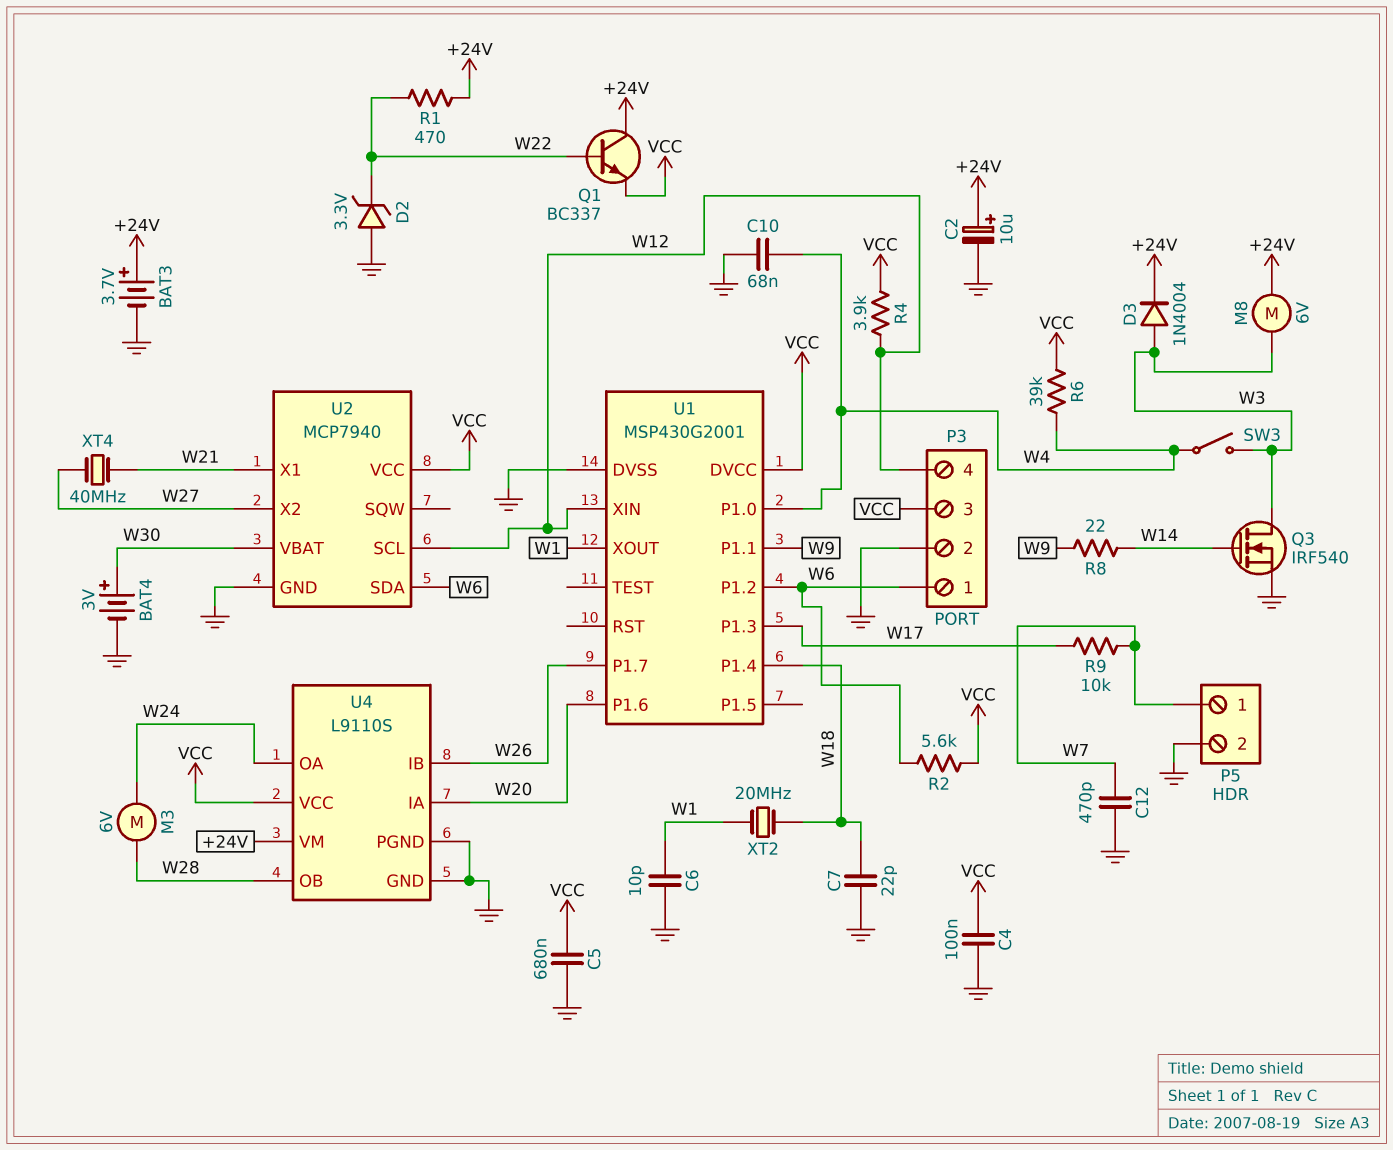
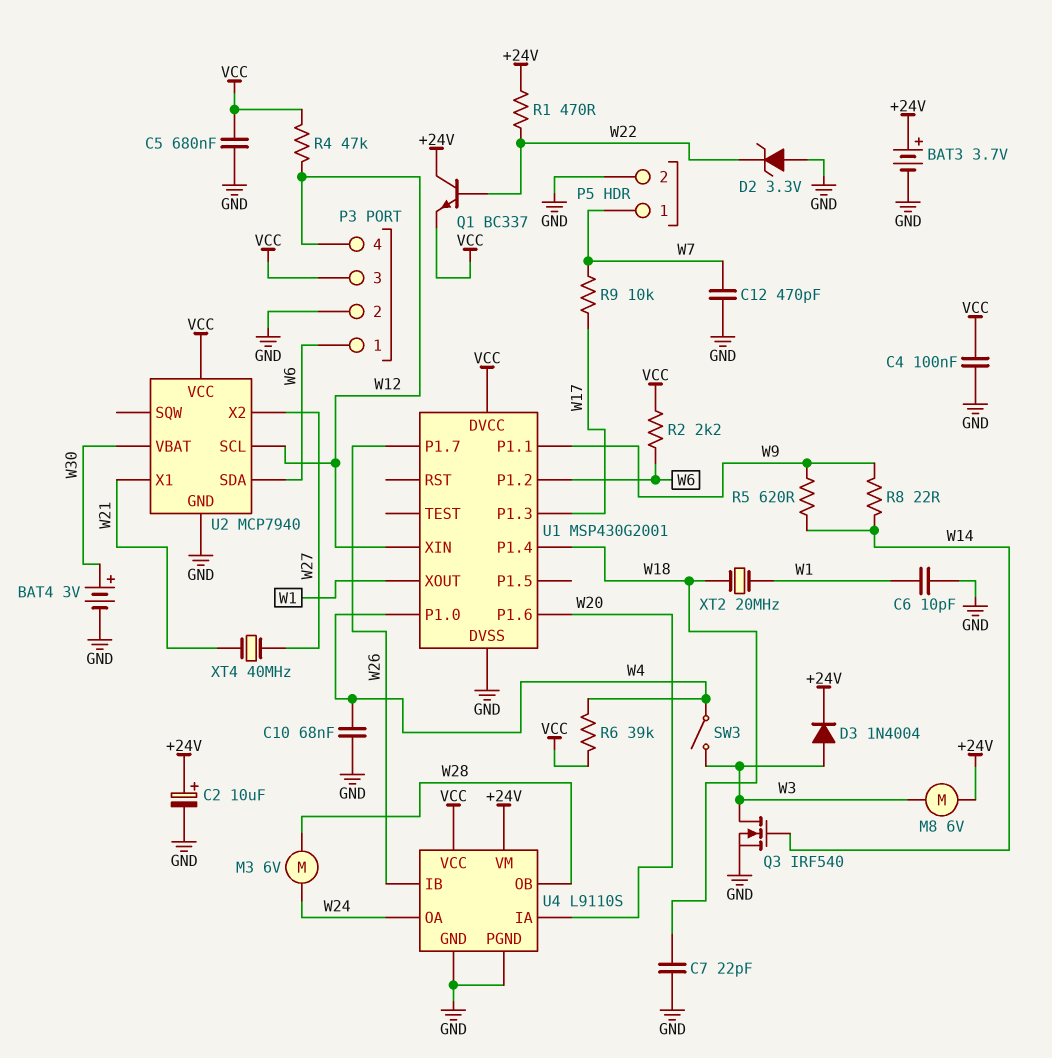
R2: 5.6k (VCC, W6) -> 2.2k (VCC, W6)
R4: 3.9k (VCC, W12) -> 47k (VCC, W12)
R5: none -> 620 (W9, W14)

